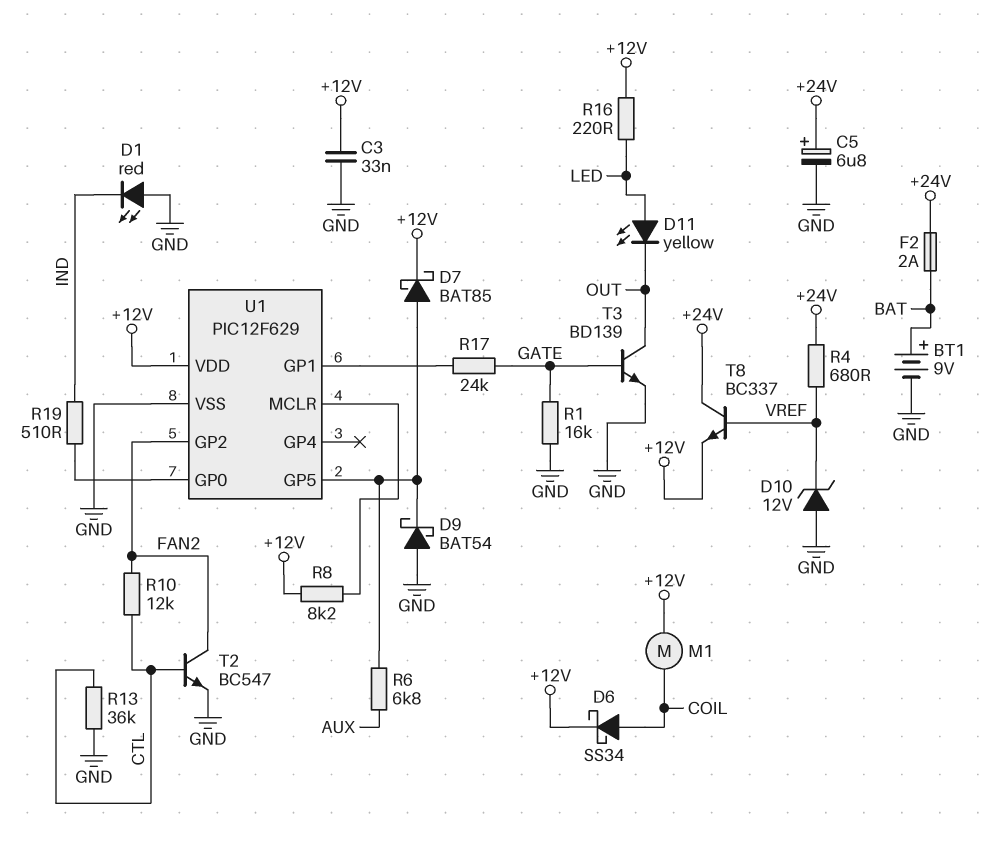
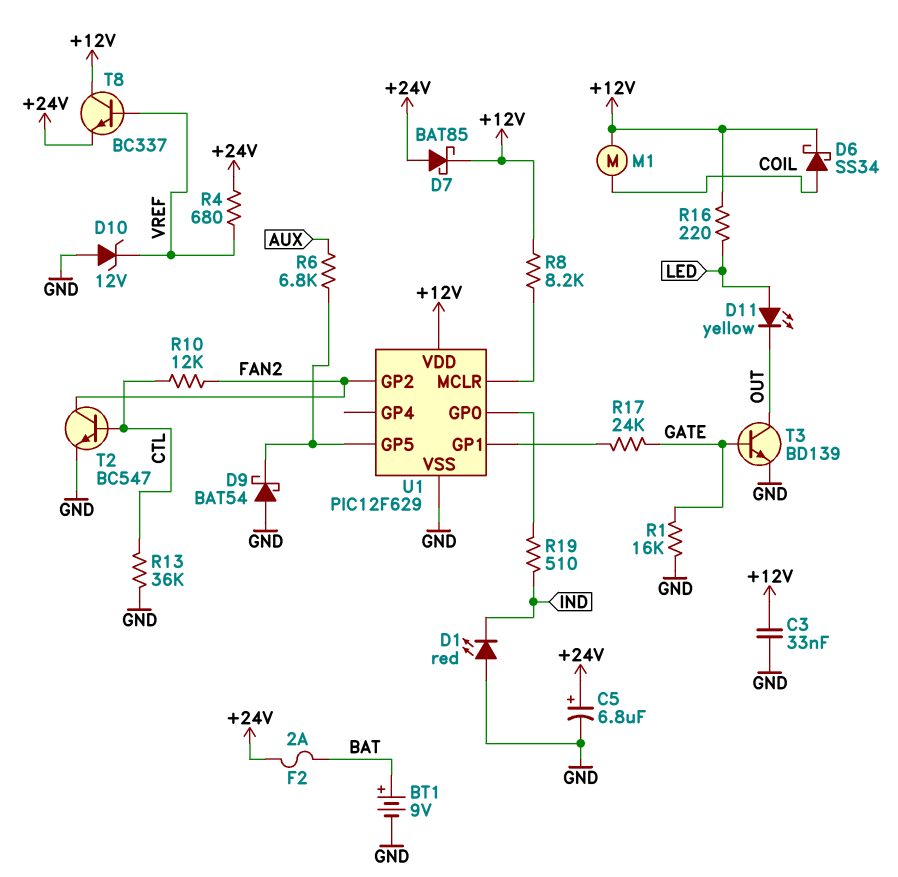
D7: schottky BAT85 (A U1/GP5, K +12V) -> schottky BAT85 (A +24V, K +12V)
T8: NPN BC337 (B VREF, C +24V, E +12V) -> NPN BC337 (B VREF, C +12V, E +24V)

